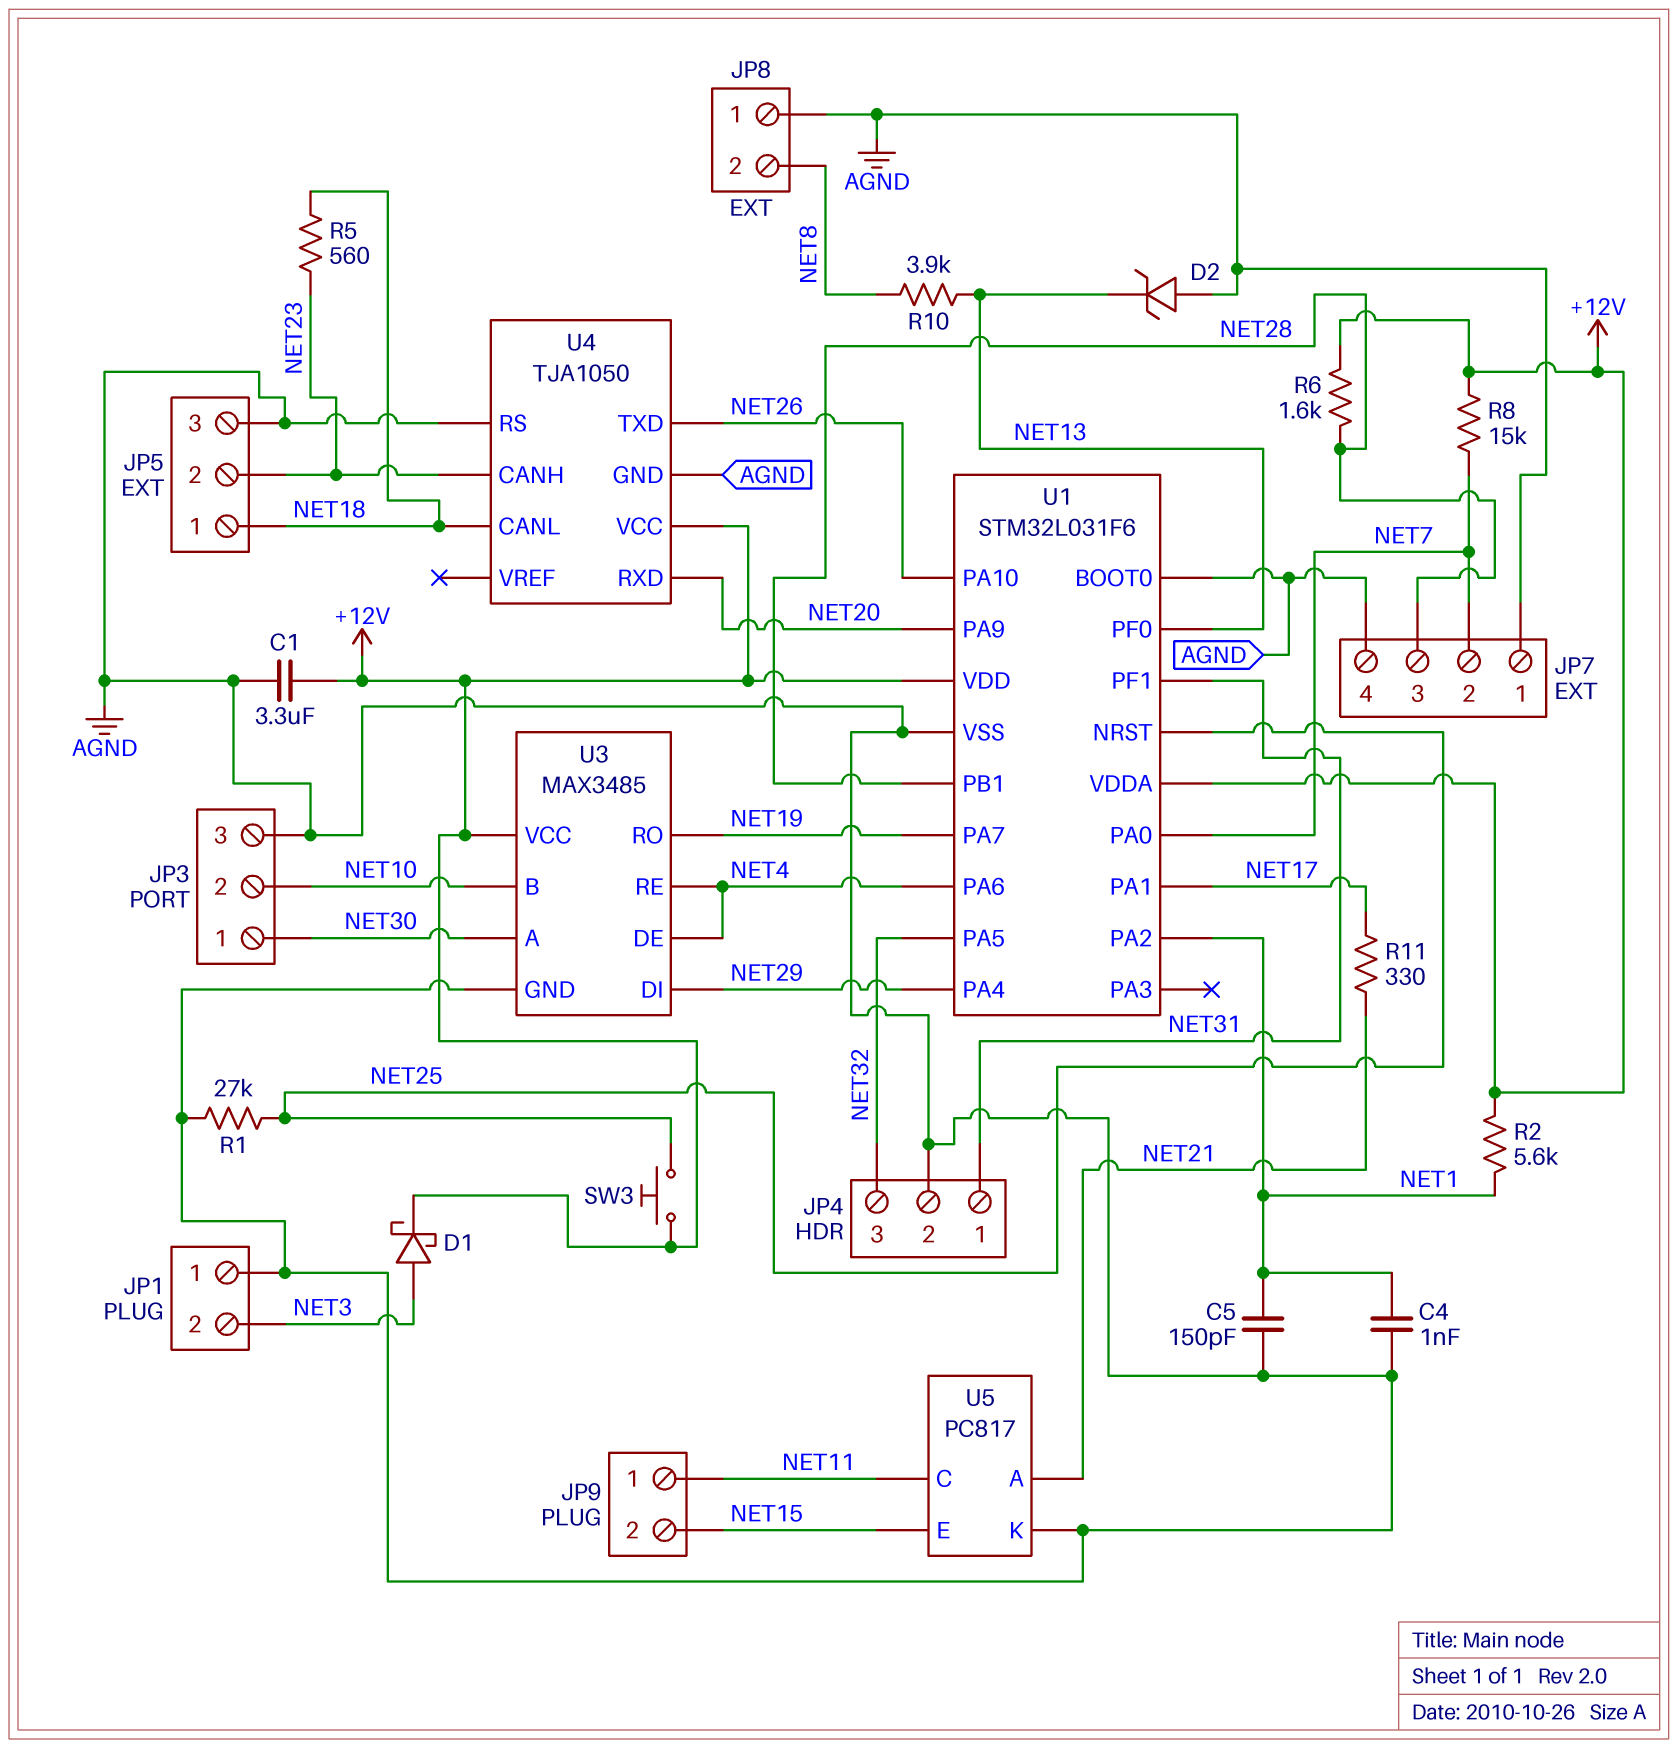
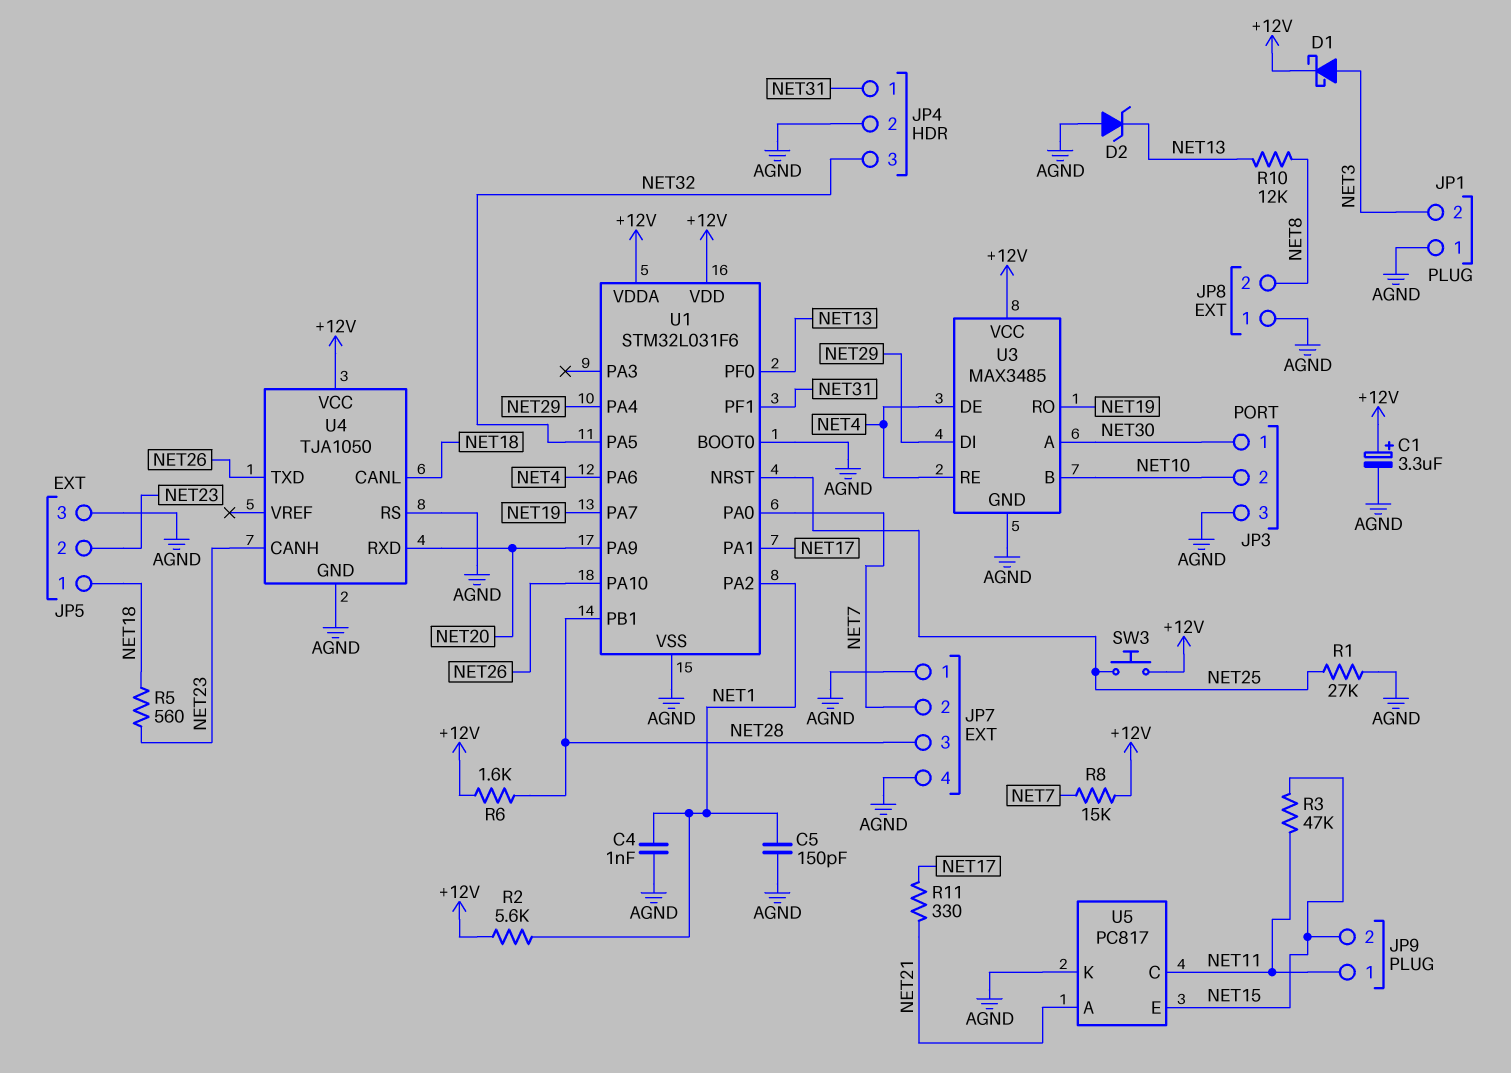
C1: 3.3uF (+12V, AGND) -> 3.3uF (plus +12V, minus AGND)
R3: none -> 47k (NET11, NET15)
R10: 3.9k (NET8, NET13) -> 12k (NET8, NET13)

